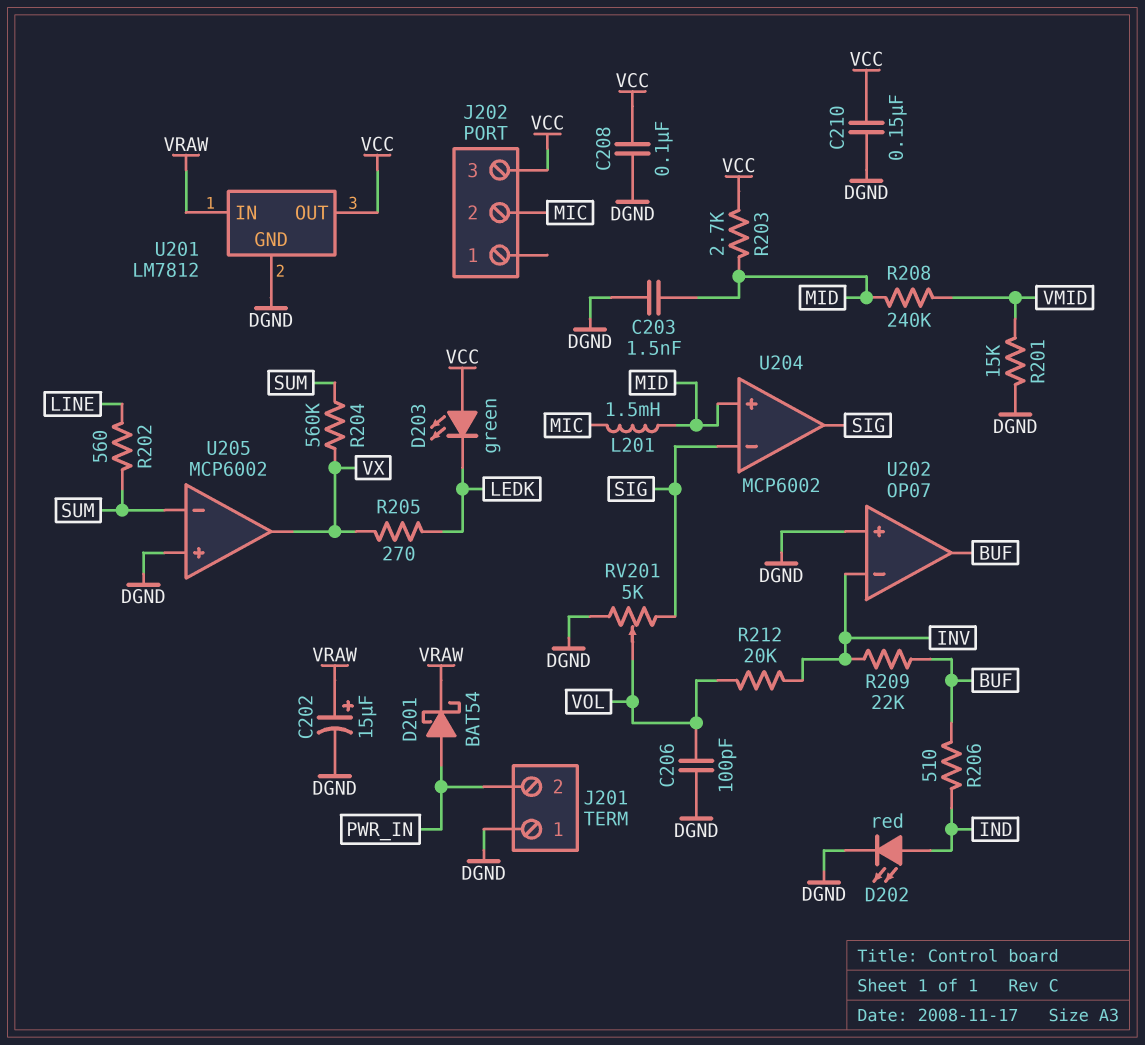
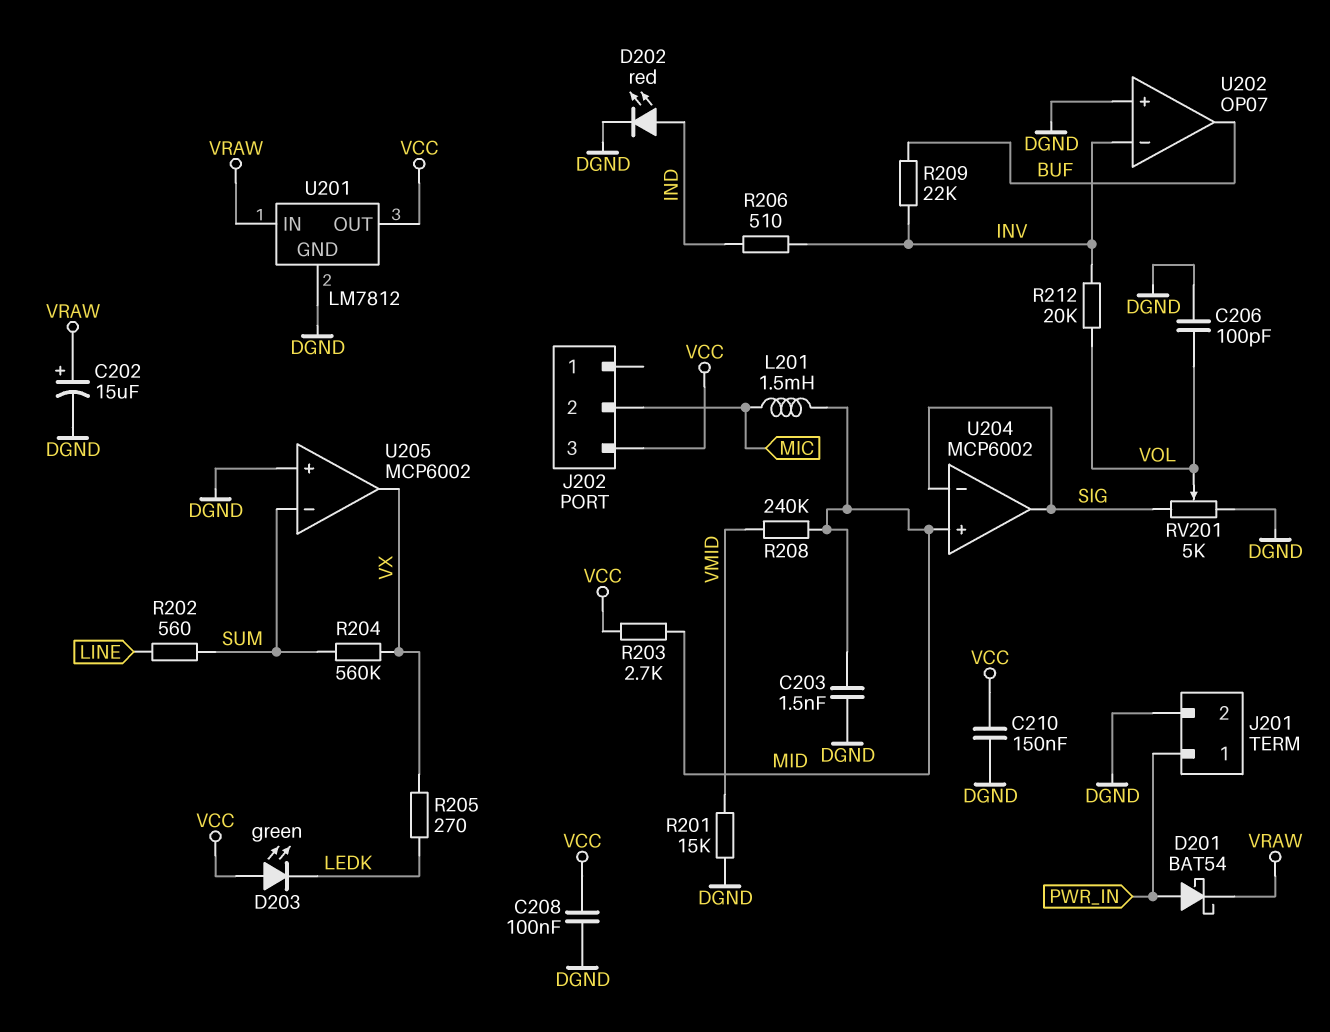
J201 pin 1: DGND -> PWR_IN
J201 pin 2: PWR_IN -> DGND
R206: 510 (BUF, IND) -> 510 (IND, INV)

